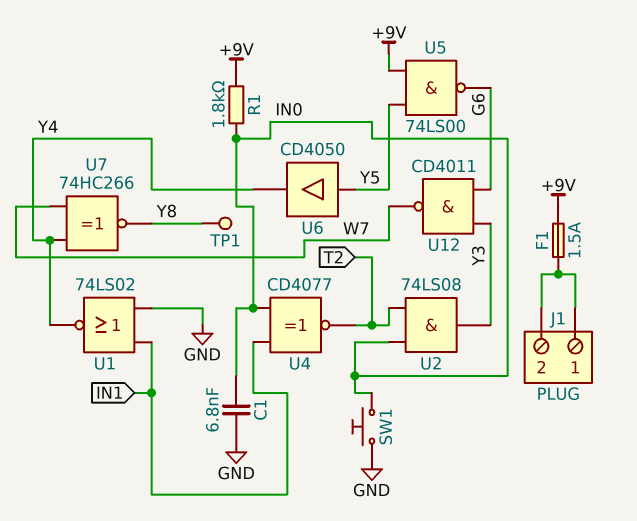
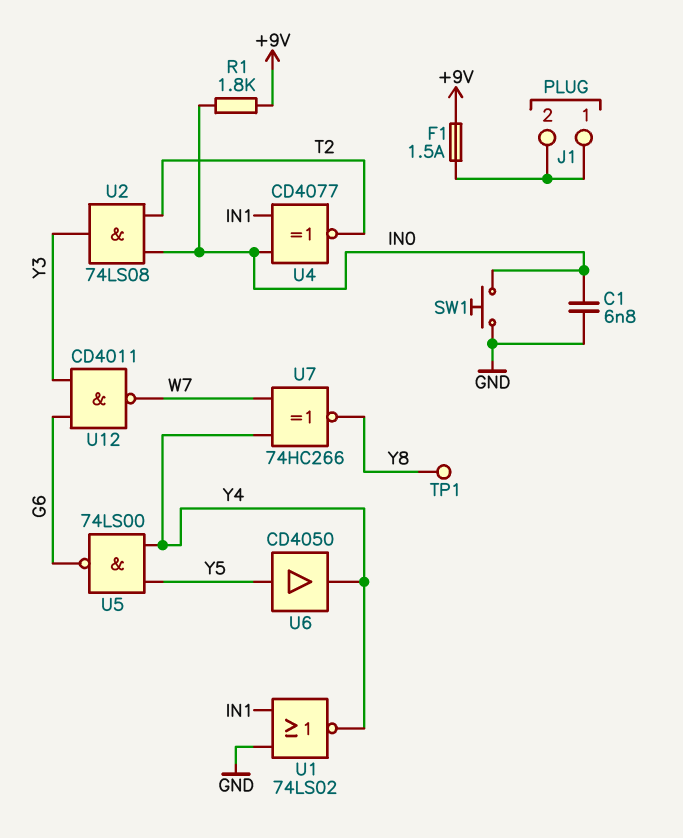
U5: NAND 74LS00 (in +9V, in Y5, out G6) -> NAND 74LS00 (in Y4, in Y5, out G6)

